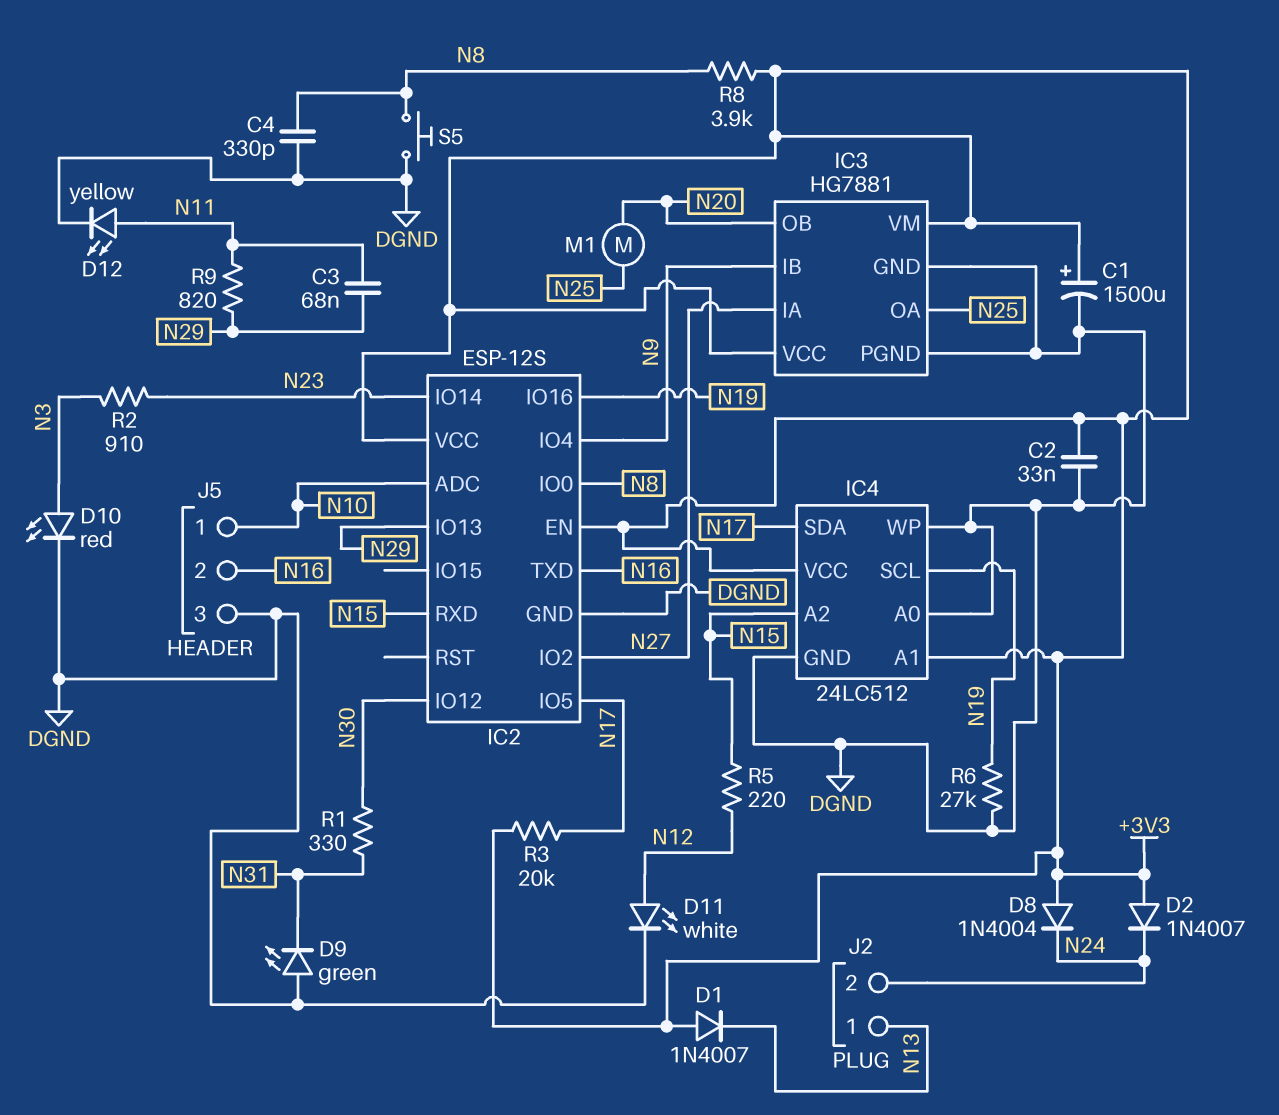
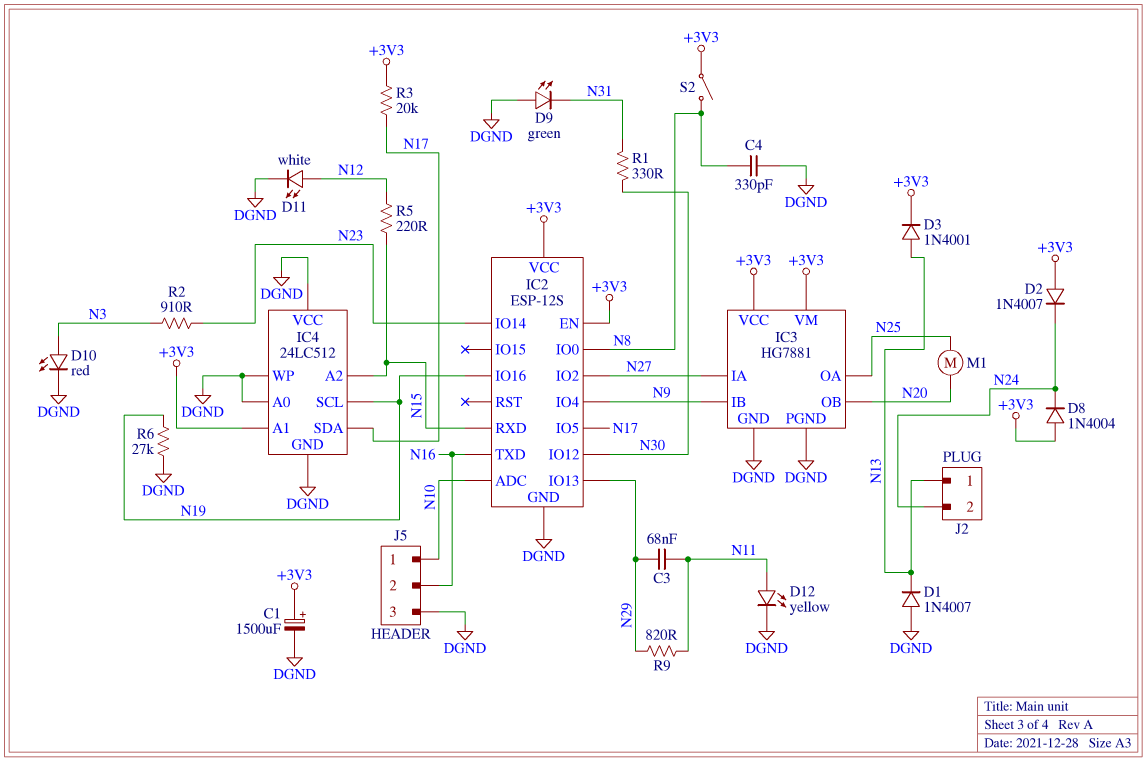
C2: 33nF (+3V3, DGND) -> none
D1: diode 1N4007 (A +3V3, K N13) -> diode 1N4007 (A DGND, K N13)
D3: none -> diode 1N4001 (A N13, K +3V3)
IC4 pin VCC: +3V3 -> DGND
R8: 3.9k (+3V3, N8) -> none
S2: none -> switch (+3V3, N8)
S5: button (DGND, N8) -> none

